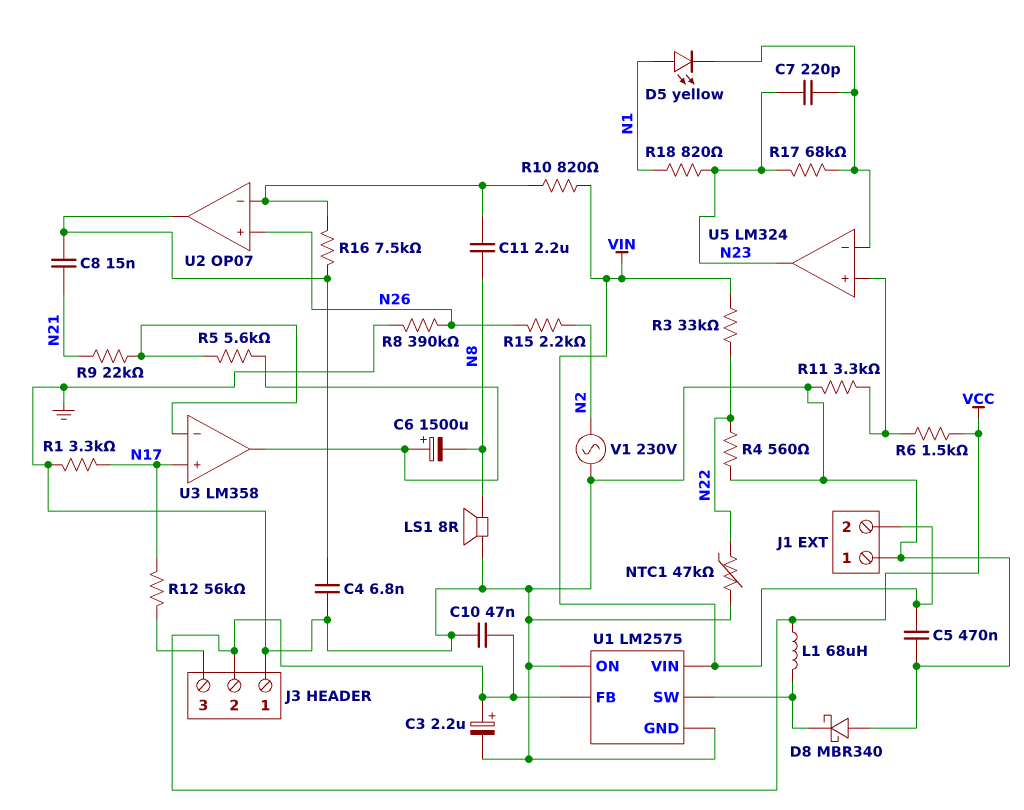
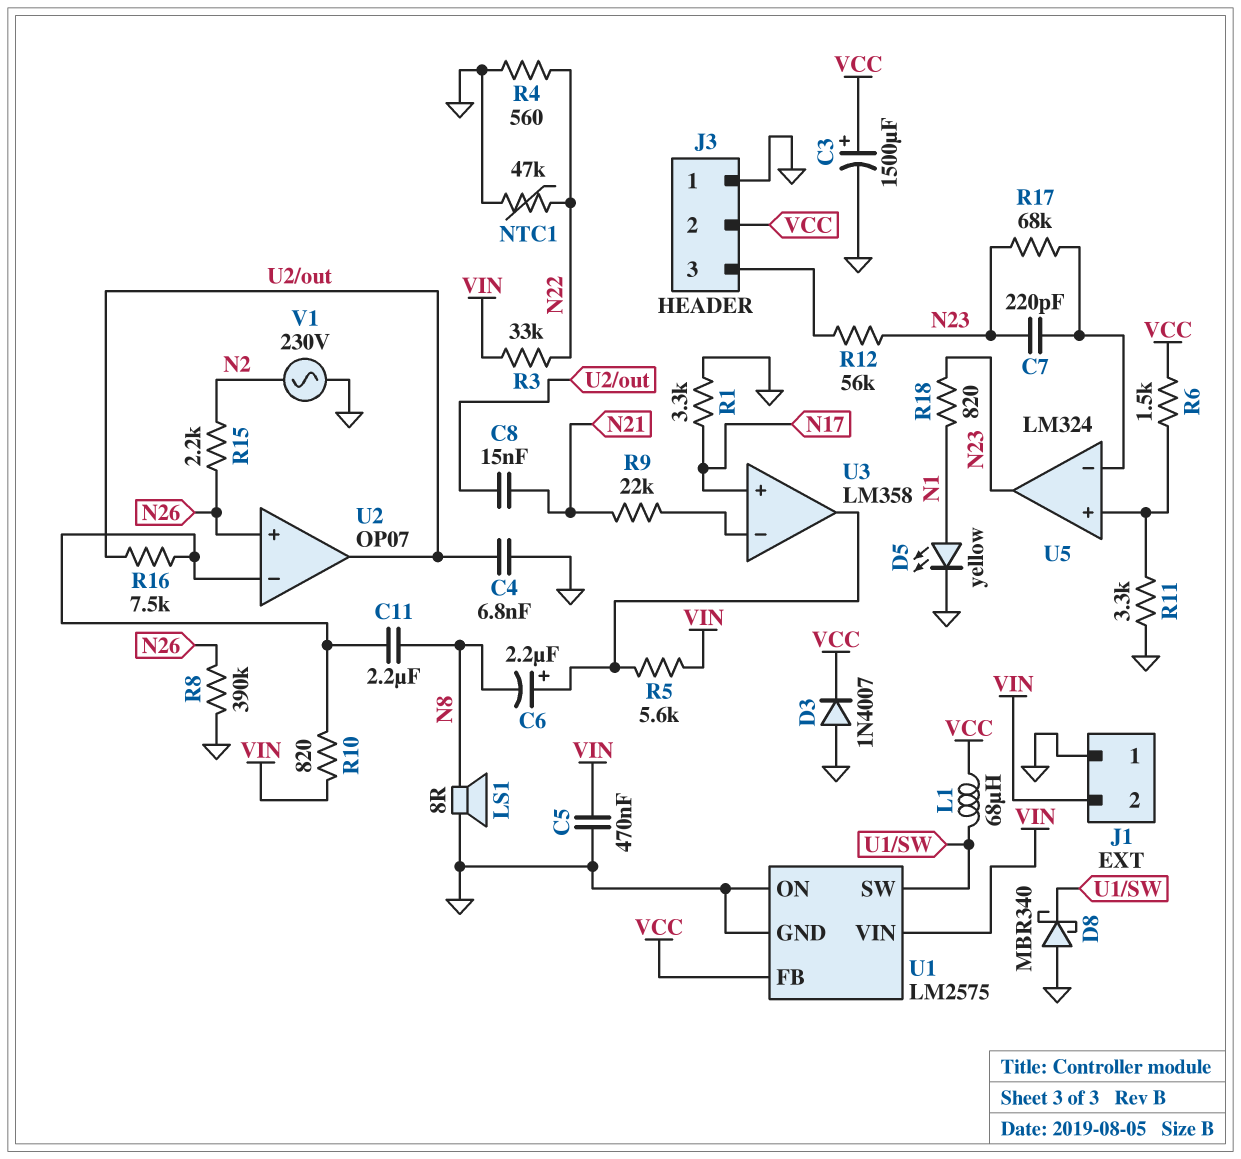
C3: 2.2uF (plus VCC, minus GND) -> 1500uF (plus VCC, minus GND)
C6: 1500uF (plus U3/out, minus N8) -> 2.2uF (plus U3/out, minus N8)
C10: 47nF (GND, VCC) -> none
D3: none -> diode 1N4007 (A GND, K VCC)
D5: LED yellow (A N1, K U5/in-) -> LED yellow (A N1, K GND)
R5: 5.6k (U3/in-, U3/out) -> 5.6k (U3/out, VIN)
R12: 56k (J3/3, N17) -> 56k (J3/3, N23)

